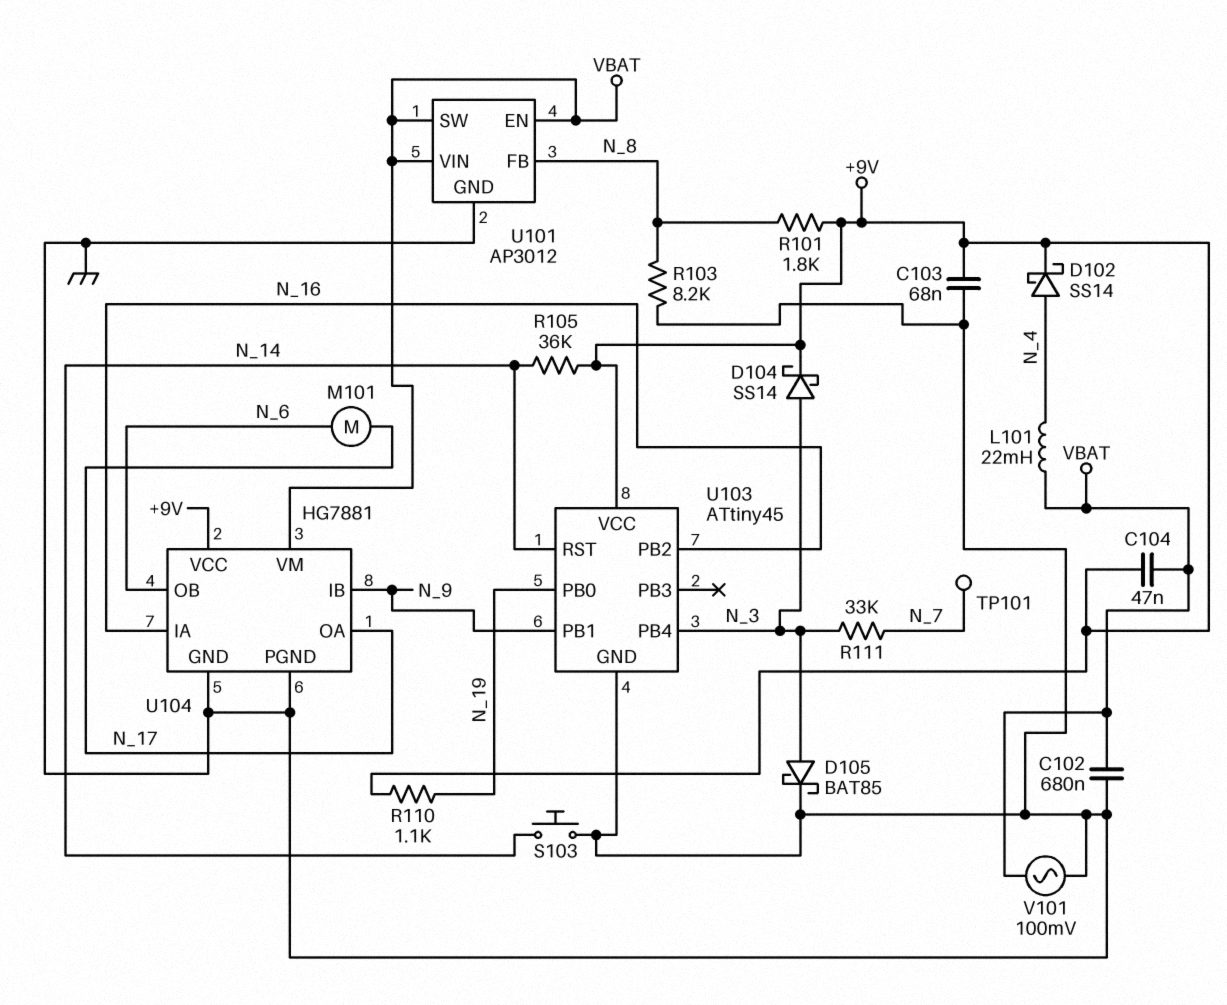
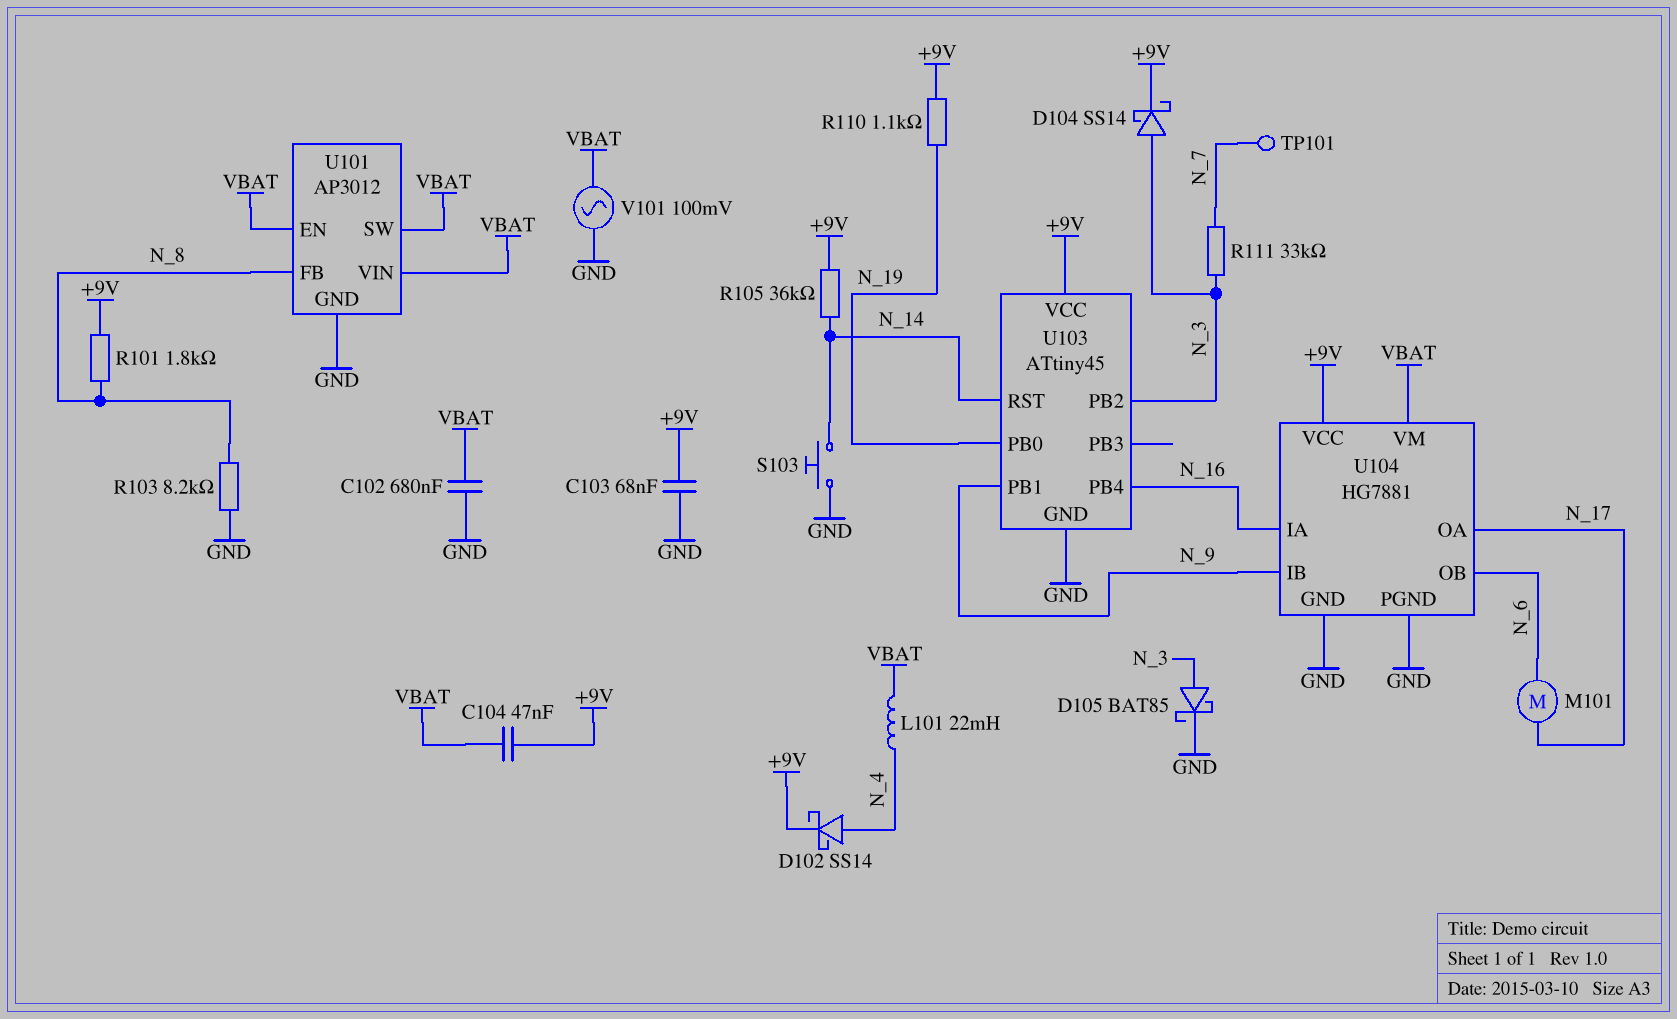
U103 pin PB2: N_16 -> N_3
U103 pin PB4: N_3 -> N_16

